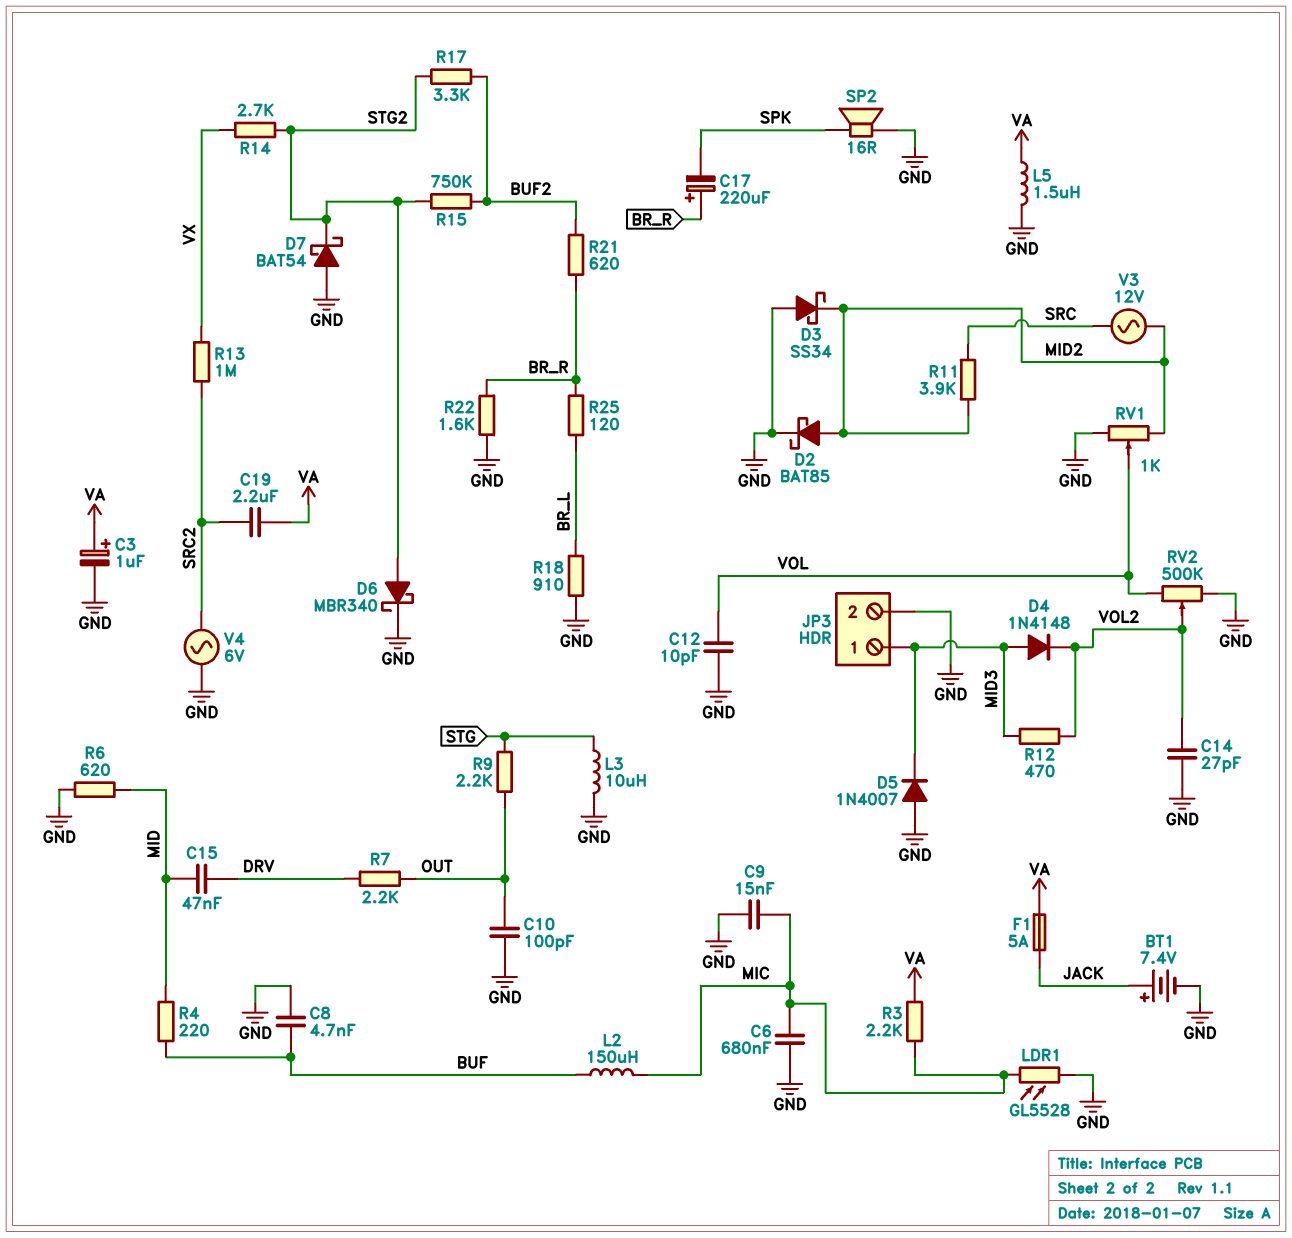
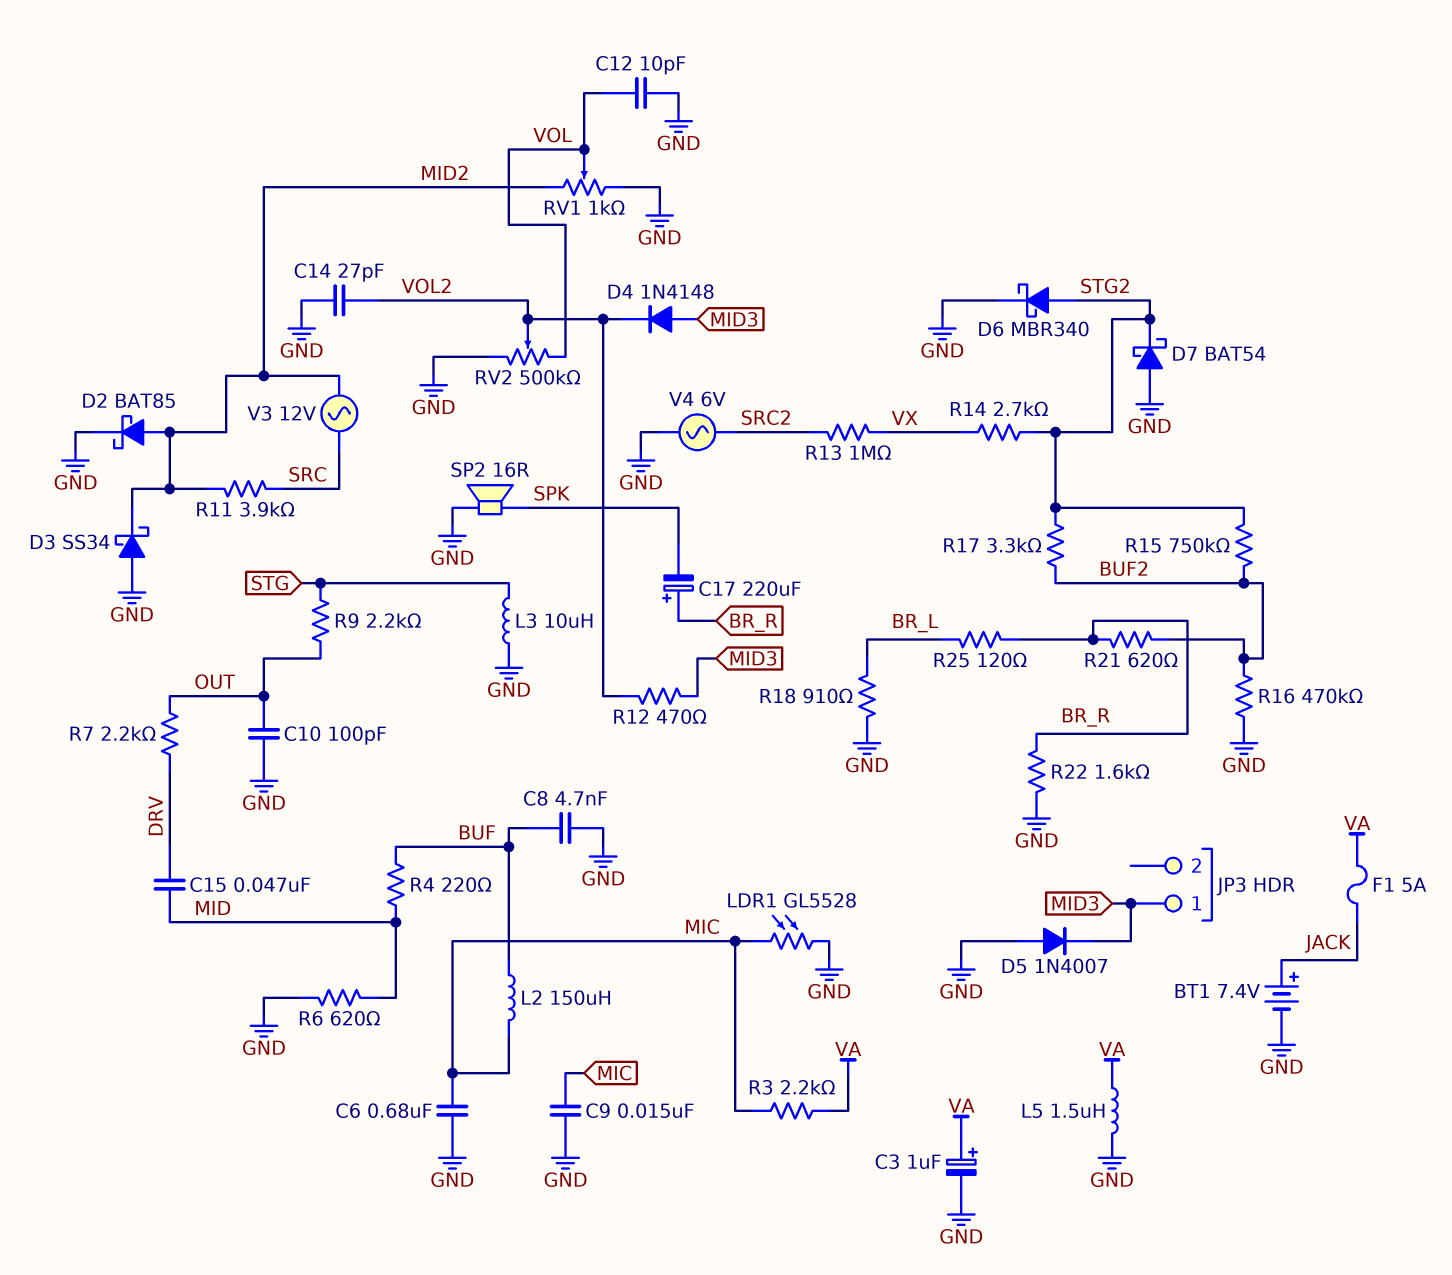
C19: 2.2uF (SRC2, VA) -> none
JP3 pin 2: GND -> none
R16: none -> 470k (BUF2, GND)

